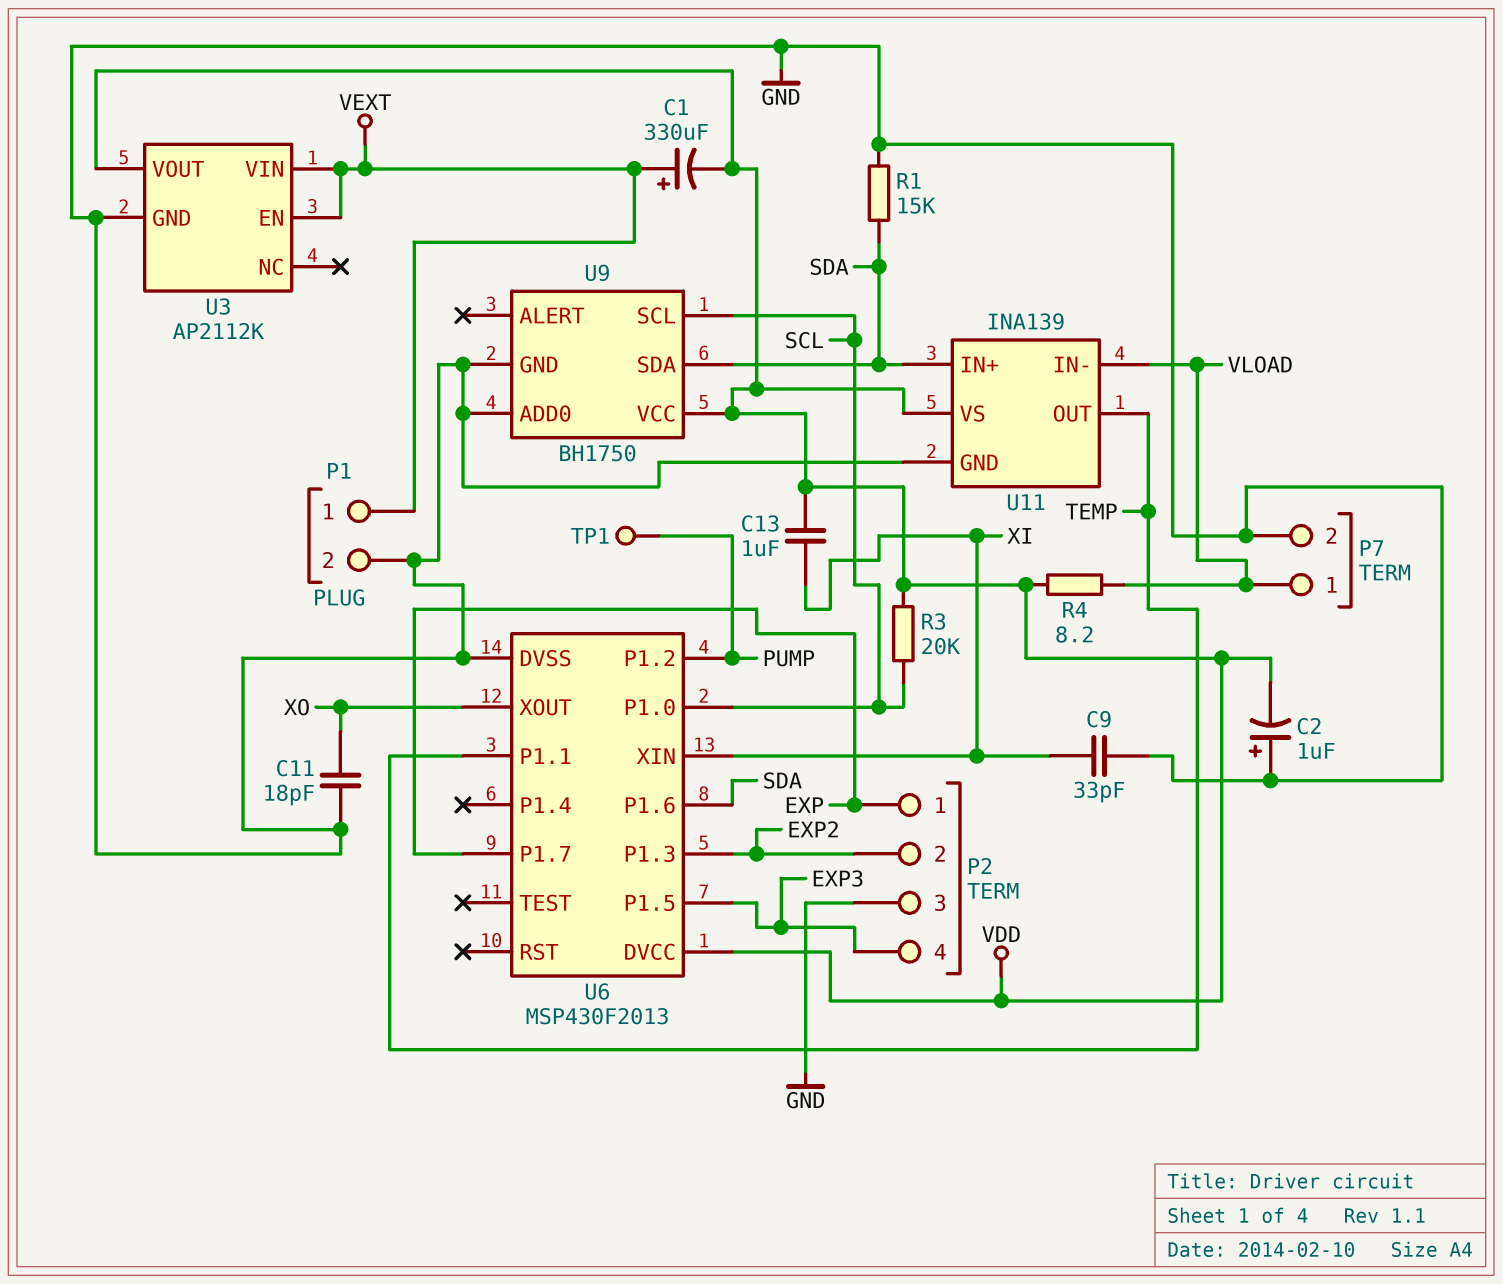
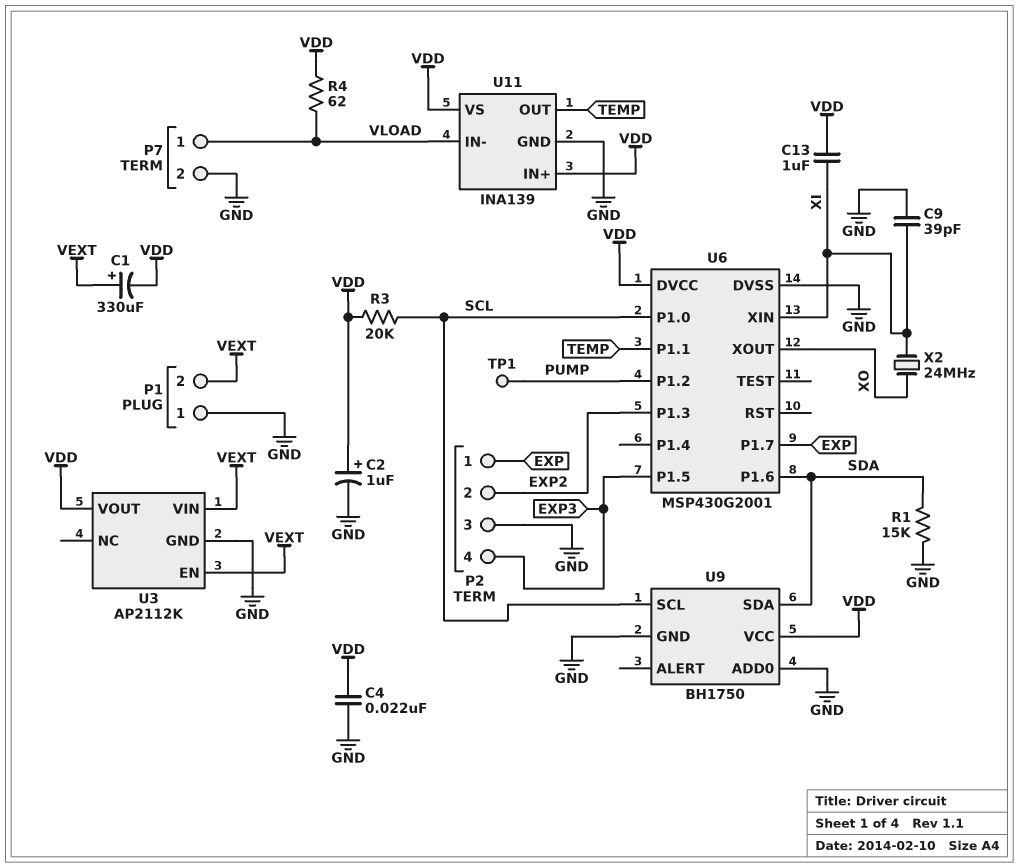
C2: 1uF (plus GND, minus VDD) -> 1uF (plus VDD, minus GND)
C4: none -> 22nF (GND, VDD)
C9: 33pF (GND, XI) -> 39pF (GND, XI)
C11: 18pF (GND, XO) -> none
P1 pin 1: VEXT -> GND
P1 pin 2: GND -> VEXT
R4: 8.2 (VDD, VLOAD) -> 62 (VDD, VLOAD)
U6: MSP430F2013 -> MSP430G2001
U11 pin IN+: SDA -> VDD
X2: none -> 24MHz (XI, XO)

